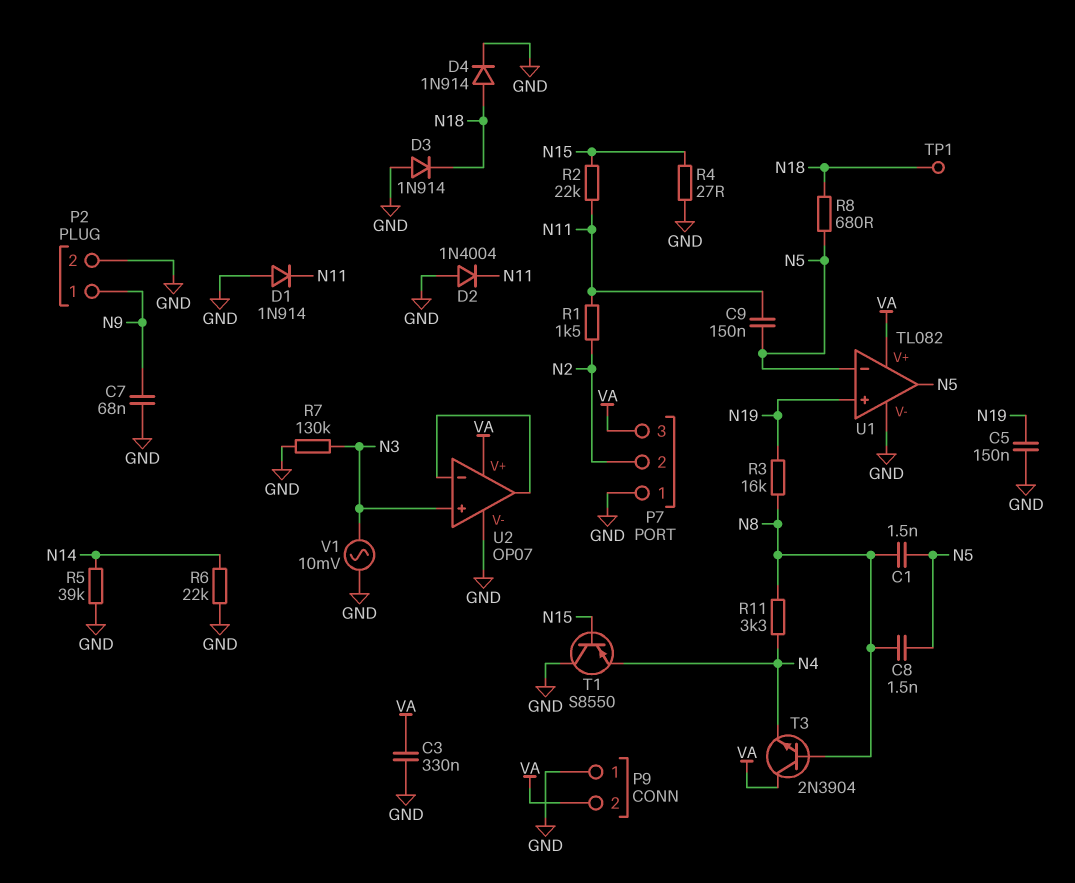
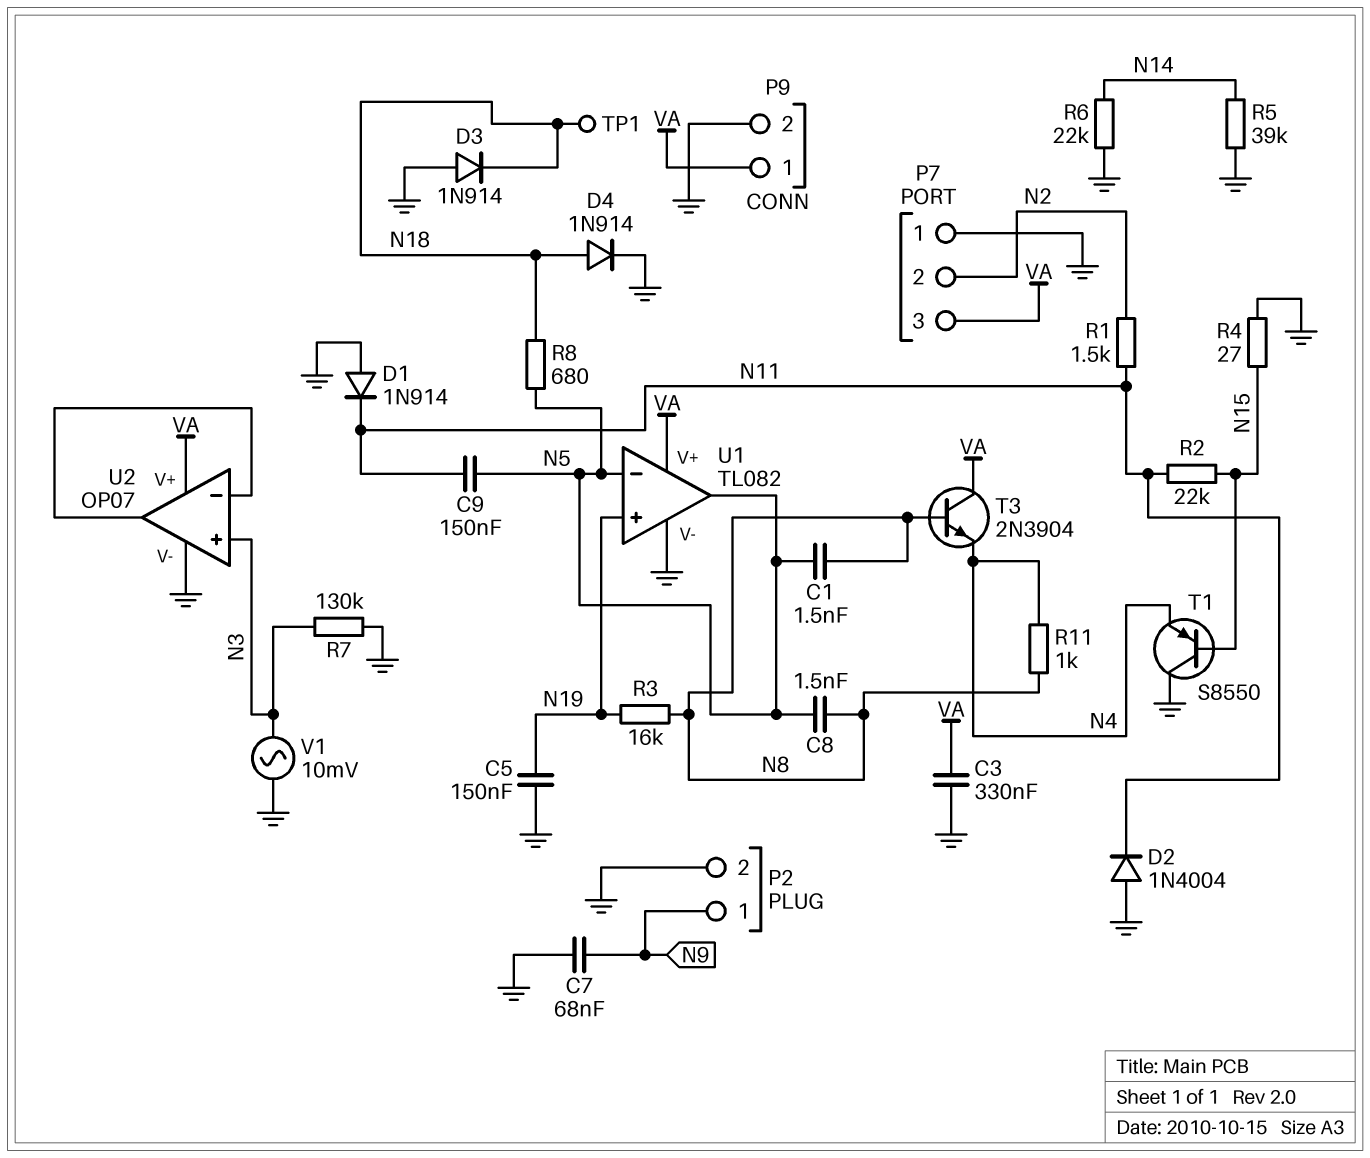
P9 pin 1: GND -> VA
P9 pin 2: VA -> GND
R11: 3.3k (N4, N8) -> 1k (N4, N8)

